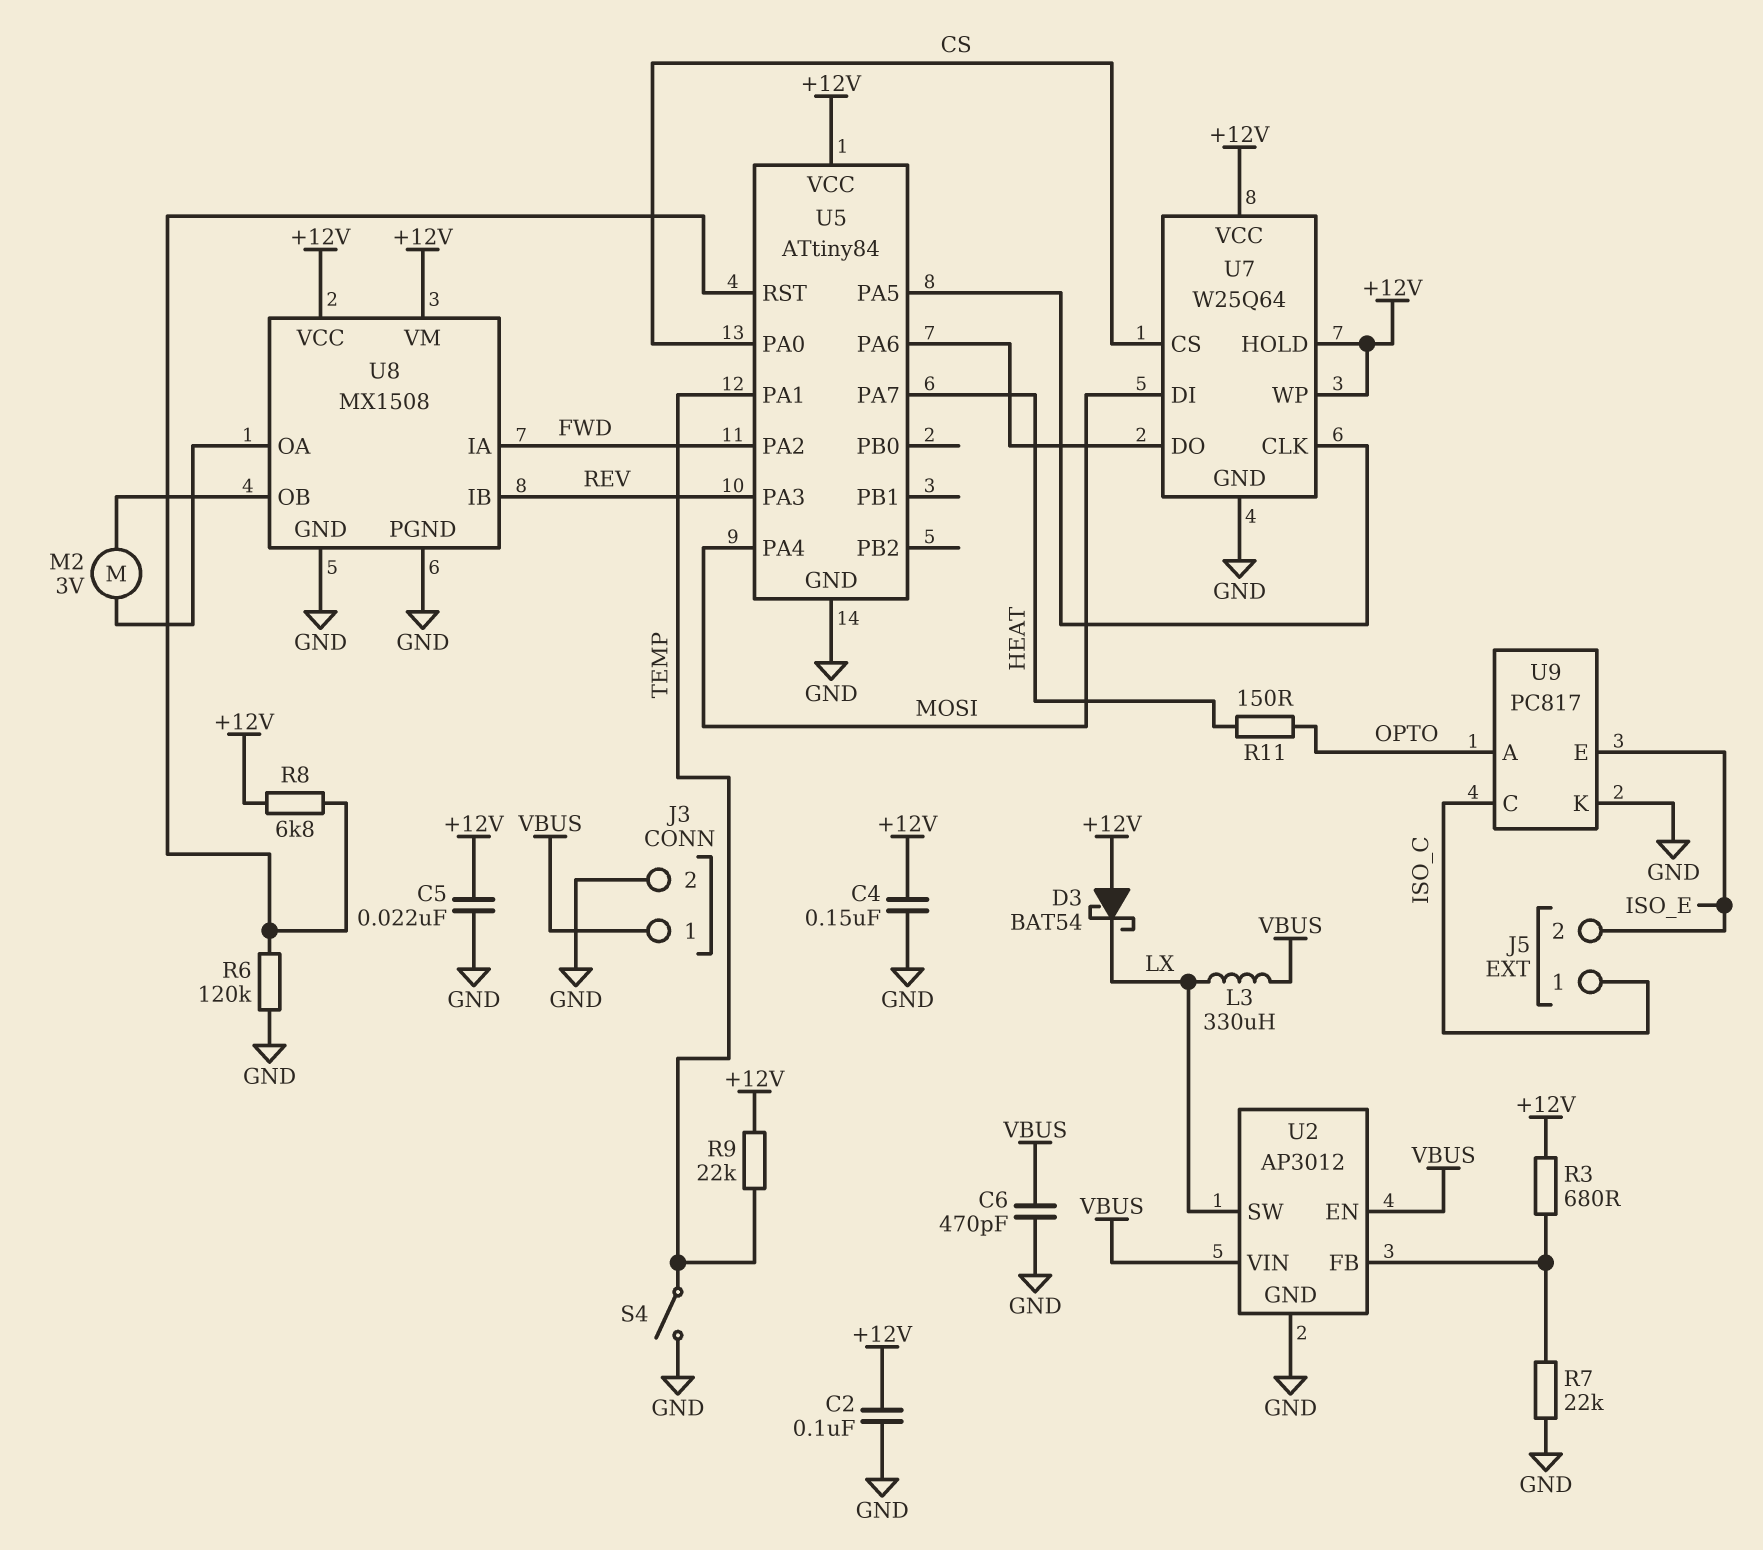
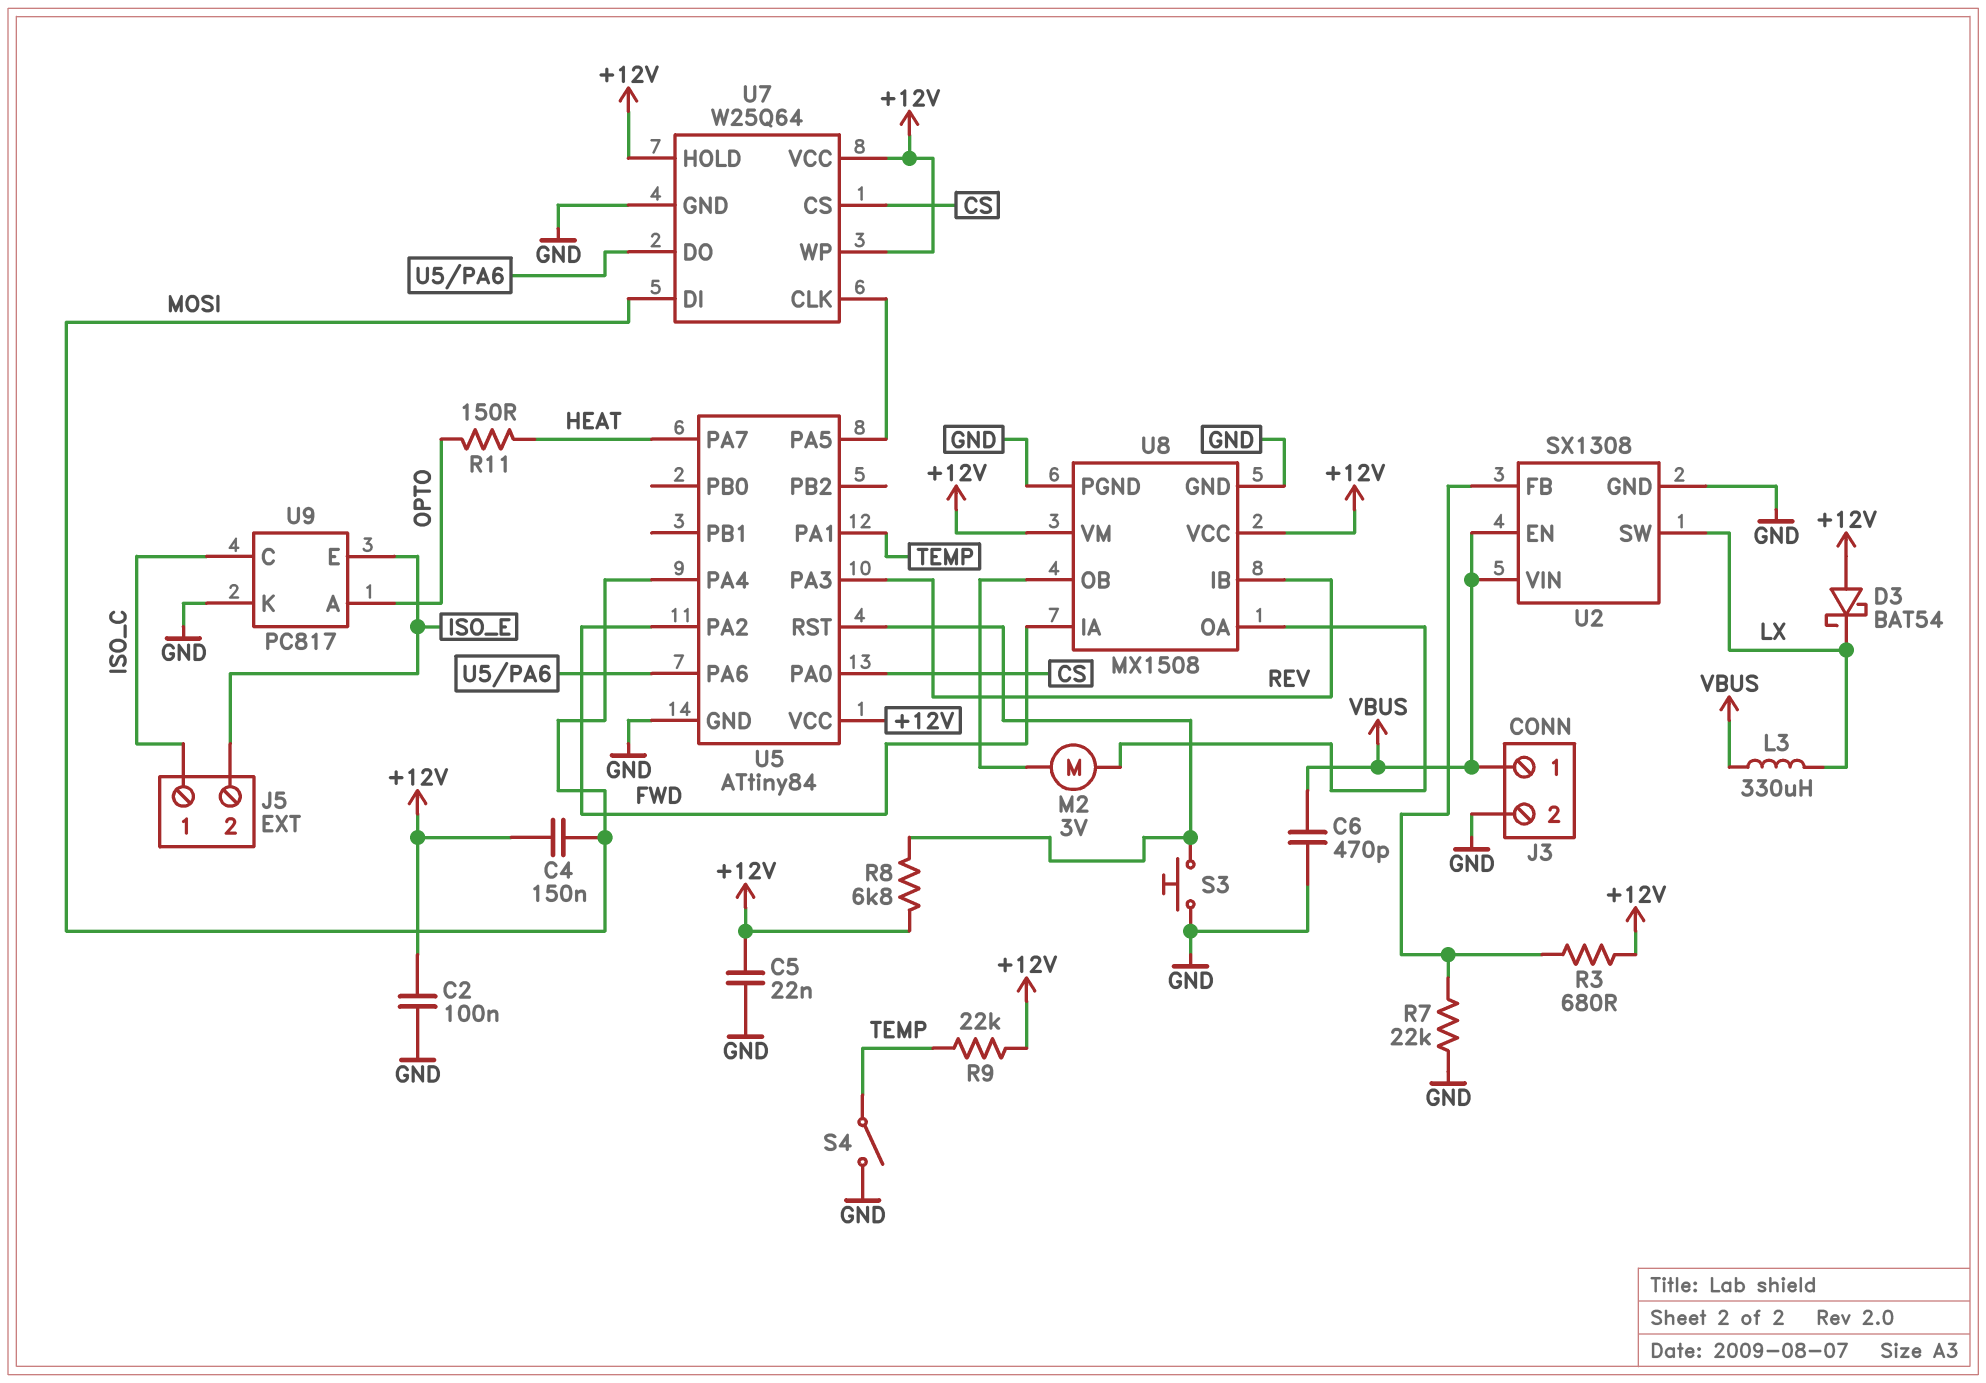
C4: 150nF (+12V, GND) -> 150nF (+12V, MOSI)
R6: 120k (GND, U5/RST) -> none
S3: none -> button (GND, U5/RST)
U2: AP3012 -> SX1308

